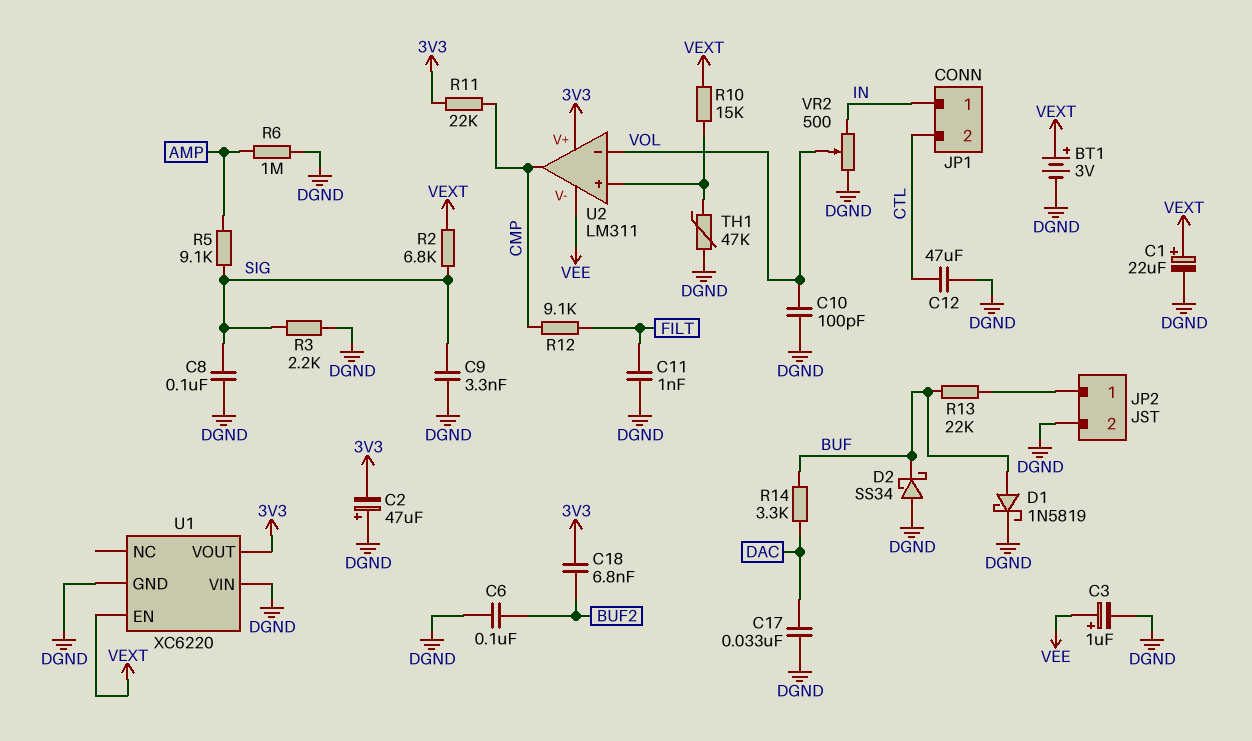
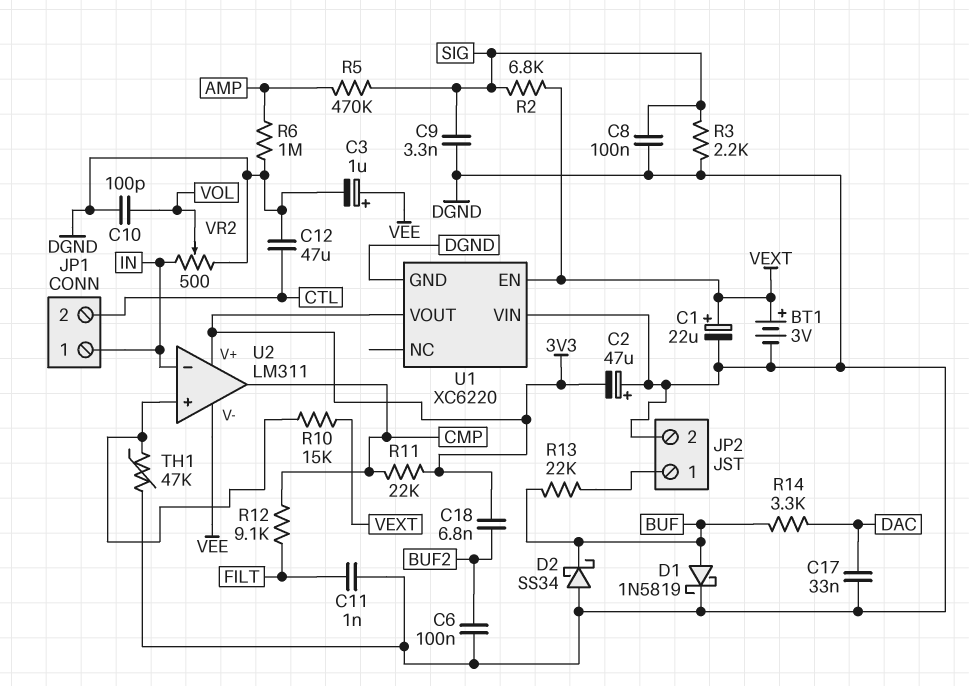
R5: 9.1k (AMP, SIG) -> 470k (AMP, SIG)
U2 pin in-: VOL -> IN

